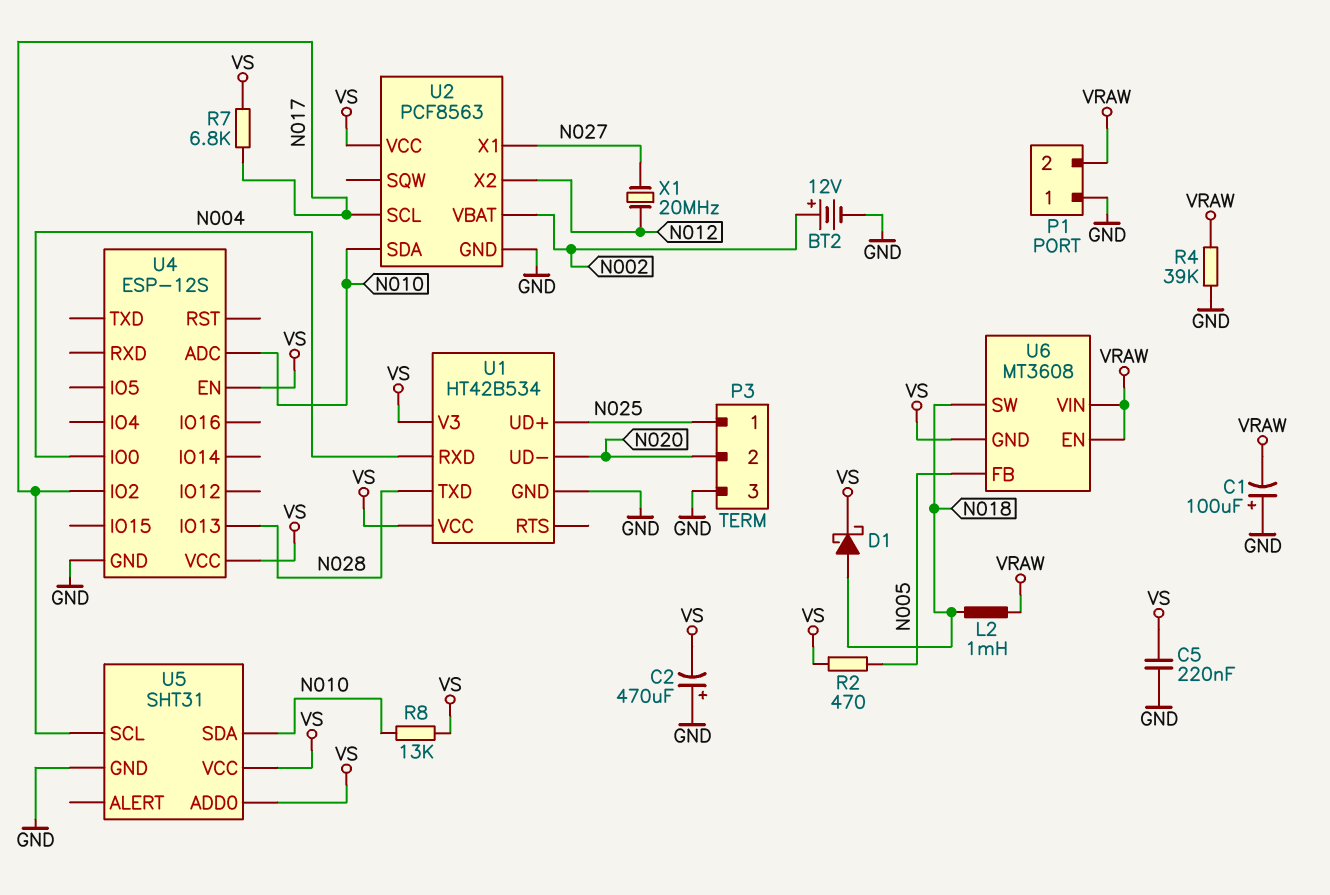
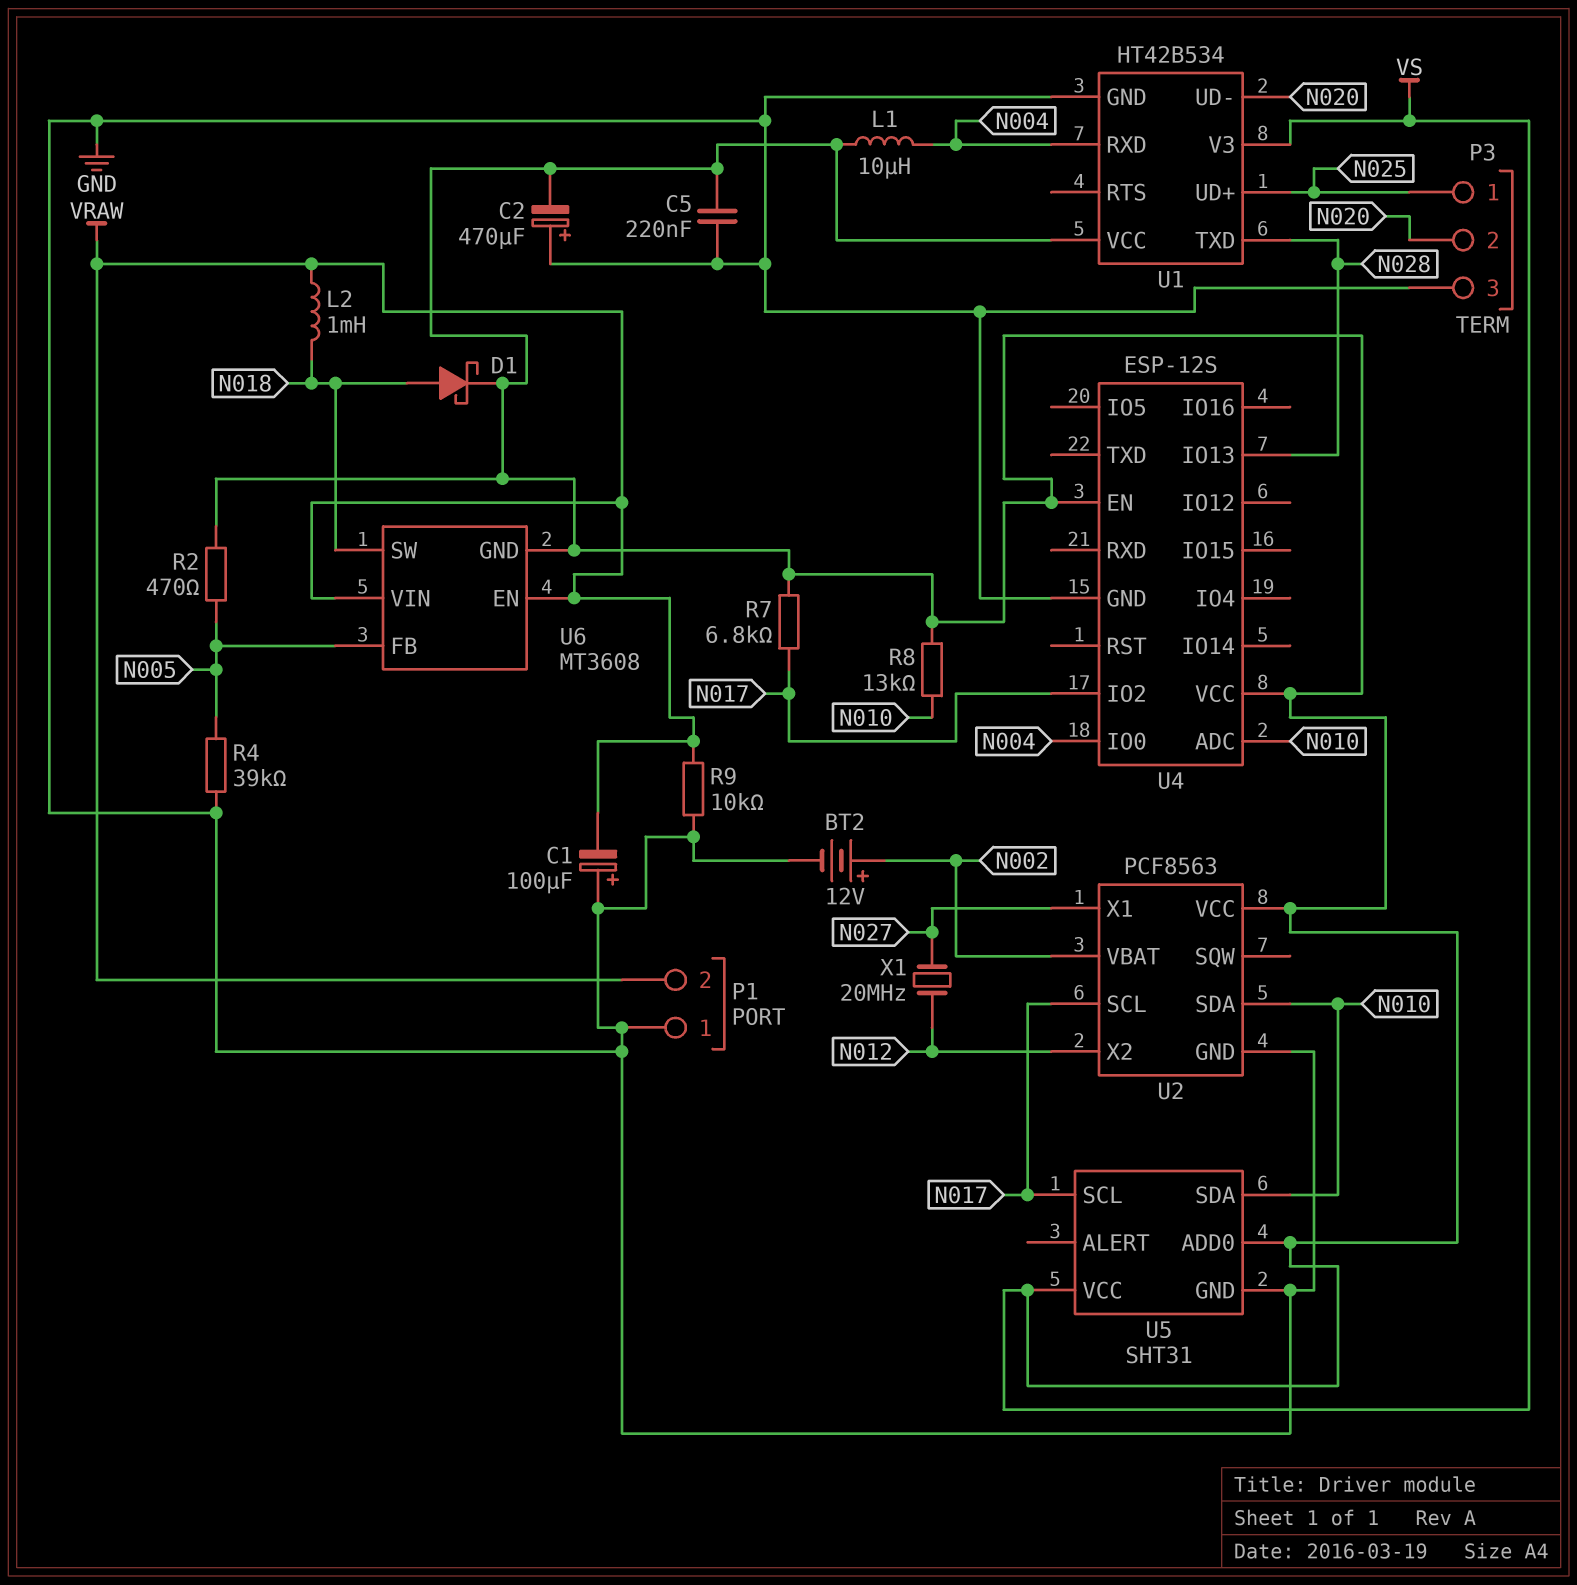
L1: none -> 10uH (N004, VS)
R4: 39k (GND, VRAW) -> 39k (GND, N005)
R9: none -> 10k (GND, VRAW)

